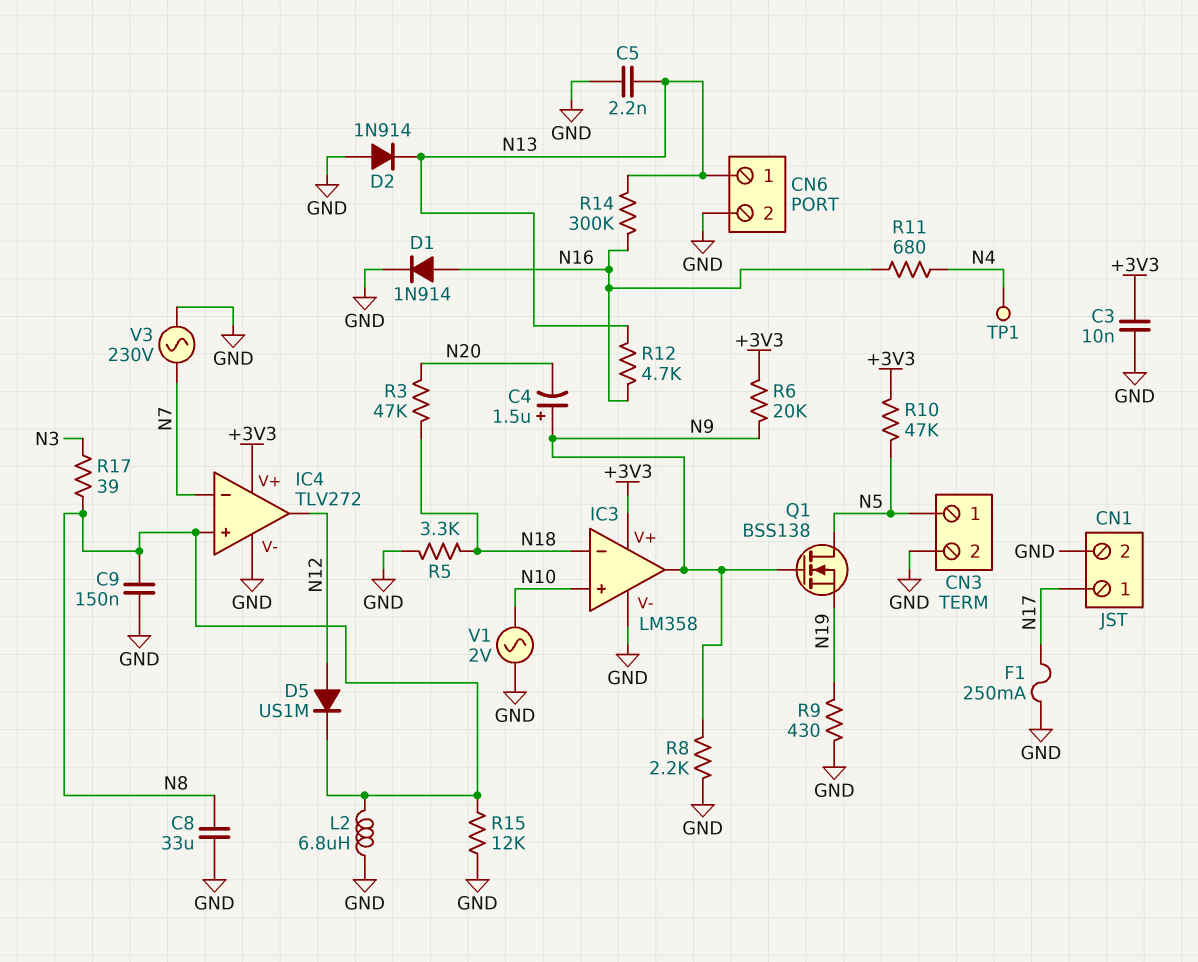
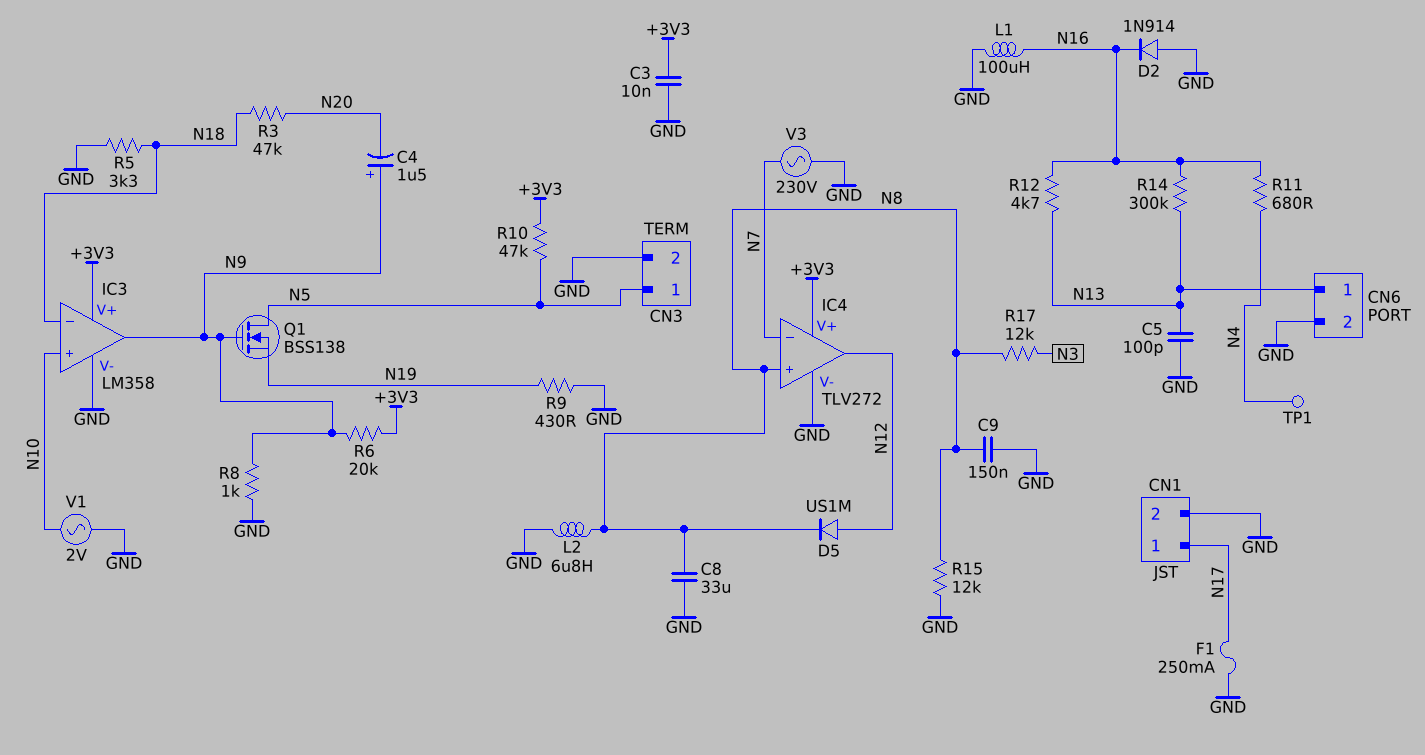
C5: 2.2nF (GND, N13) -> 100pF (GND, N13)
D1: diode 1N914 (A N16, K GND) -> none
D2: diode 1N914 (A GND, K N13) -> diode 1N914 (A GND, K N16)
L1: none -> 100uH (GND, N16)
R8: 2.2k (GND, N9) -> 1k (GND, N9)
R17: 39 (N3, N8) -> 12k (N3, N8)

